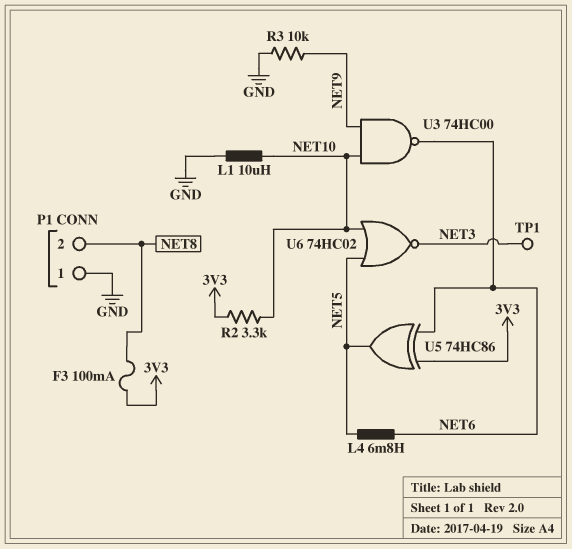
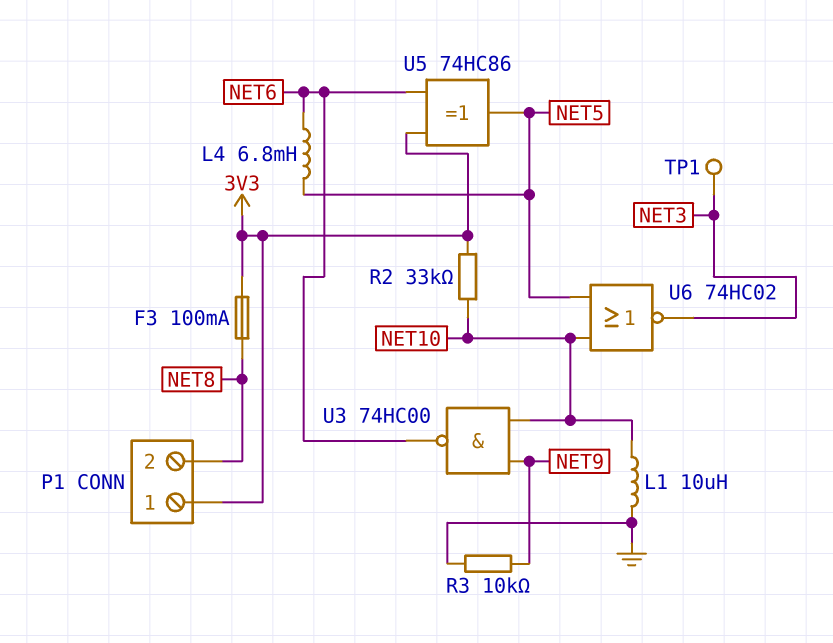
P1 pin 1: GND -> 3V3
R2: 3.3k (3V3, NET10) -> 33k (3V3, NET10)

